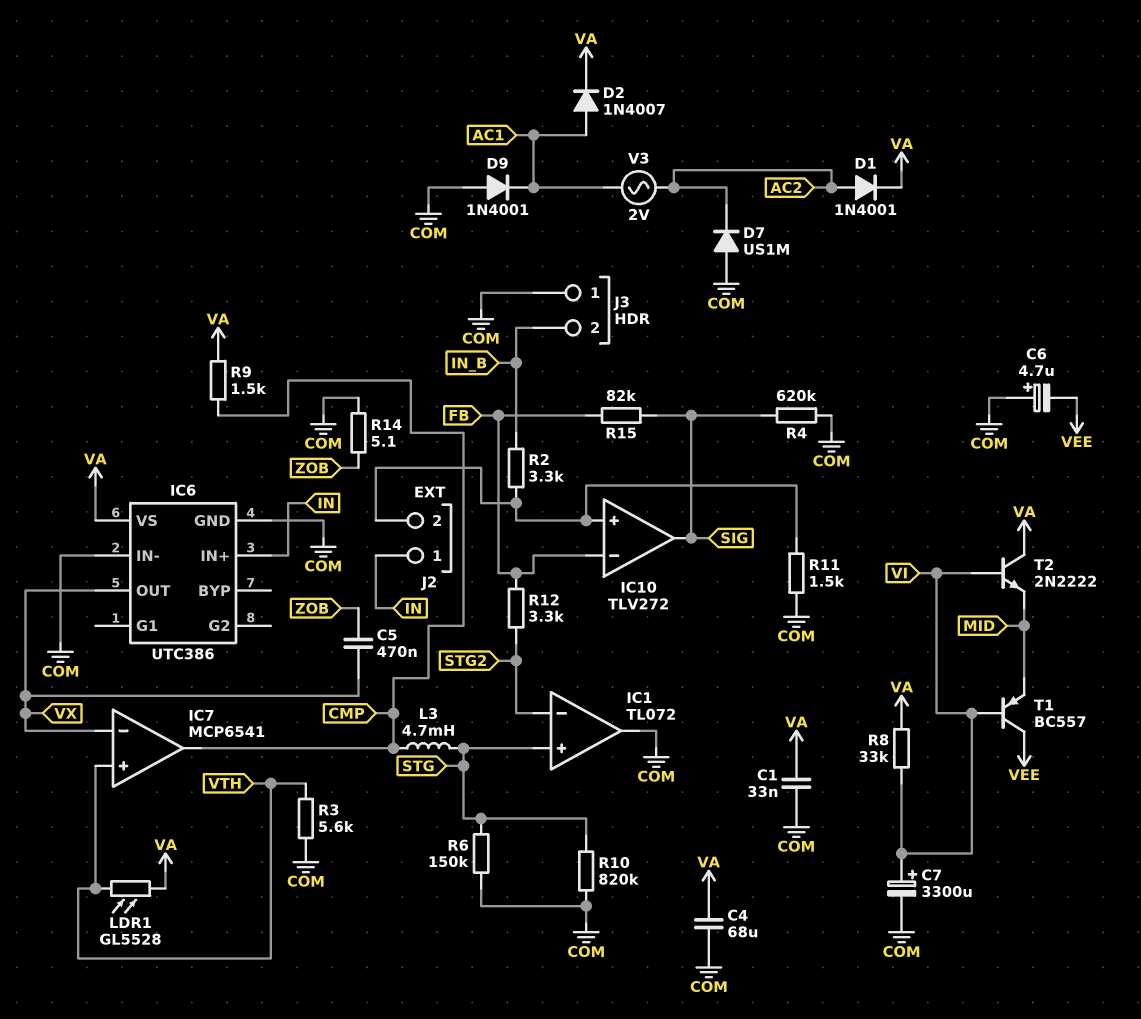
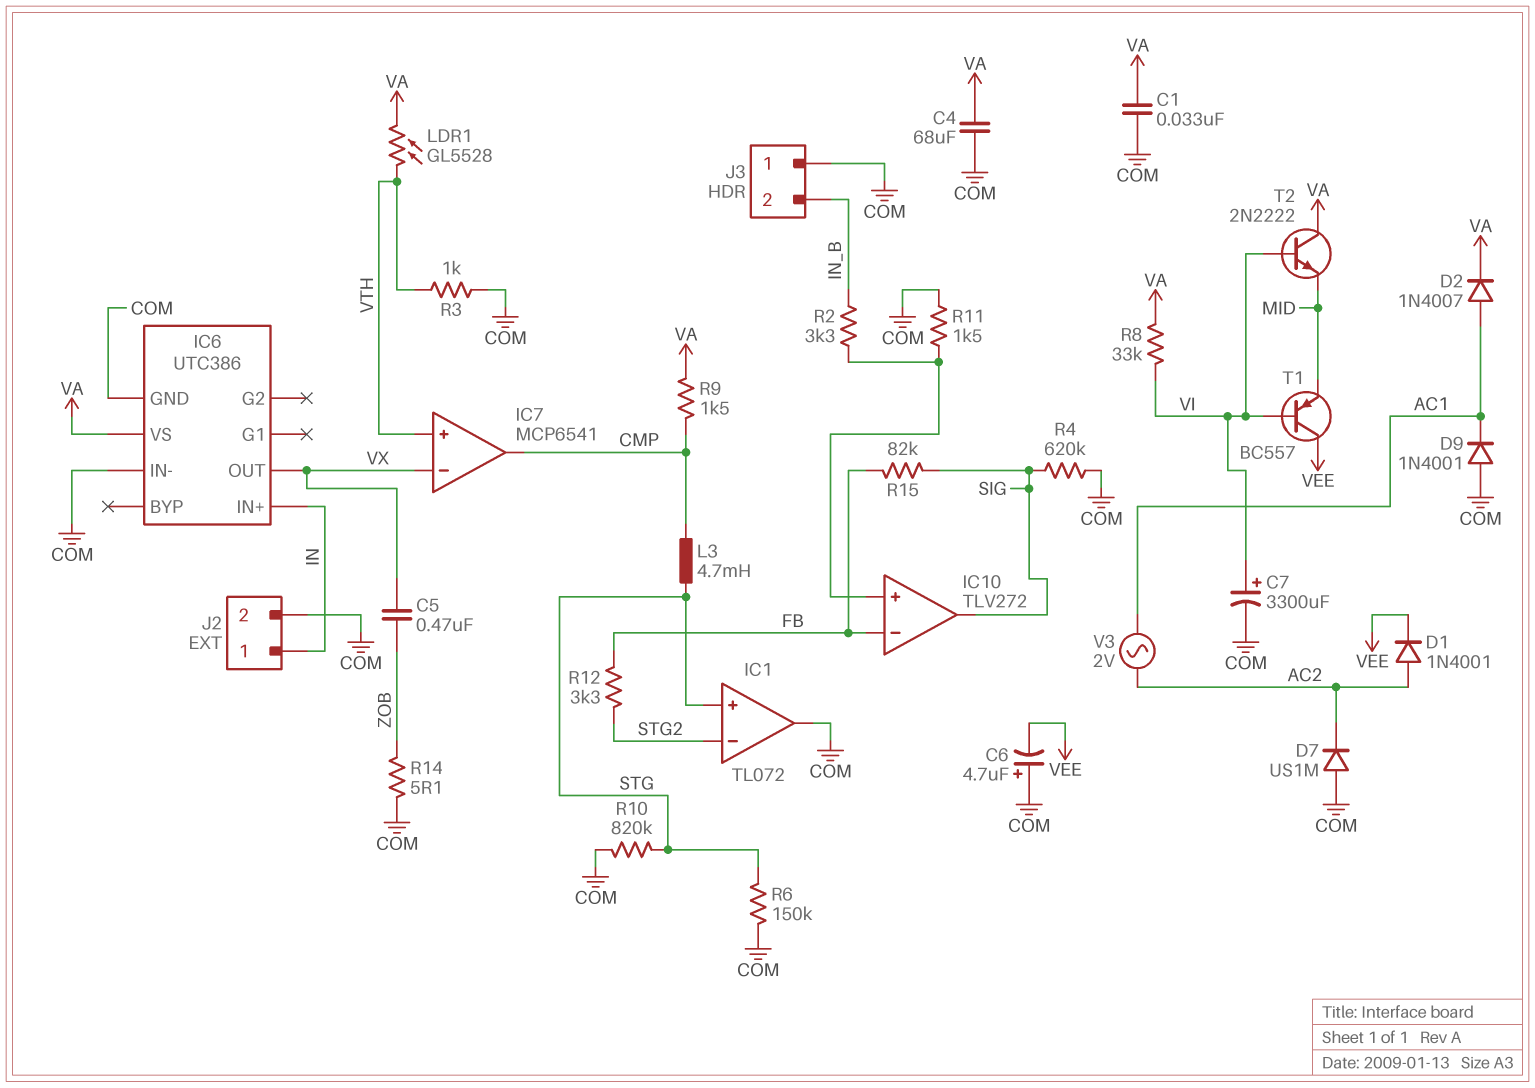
D1: diode 1N4001 (A AC2, K VA) -> diode 1N4001 (A AC2, K VEE)
J2 pin 2: IC10/in+ -> COM
R3: 5.6k (COM, VTH) -> 1k (COM, VTH)

